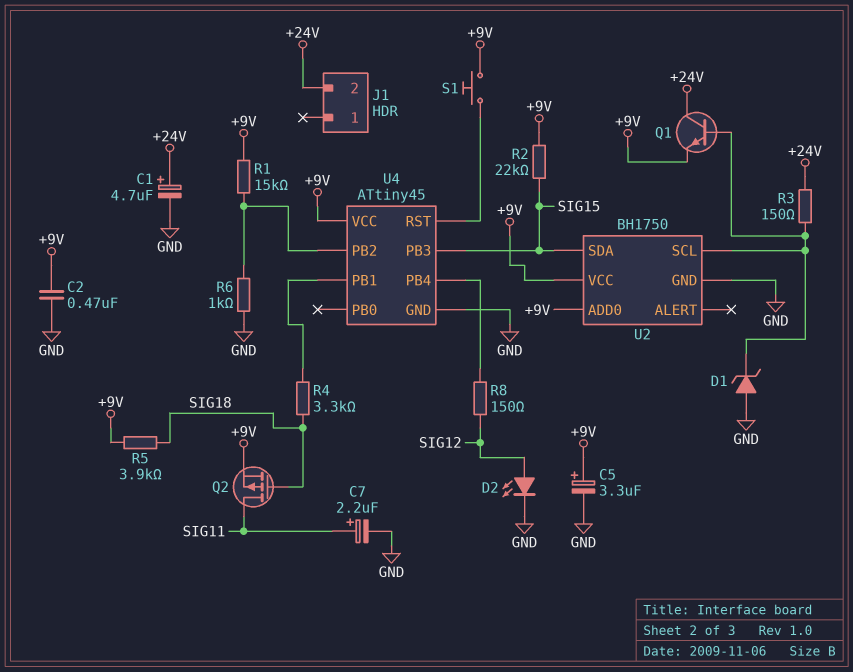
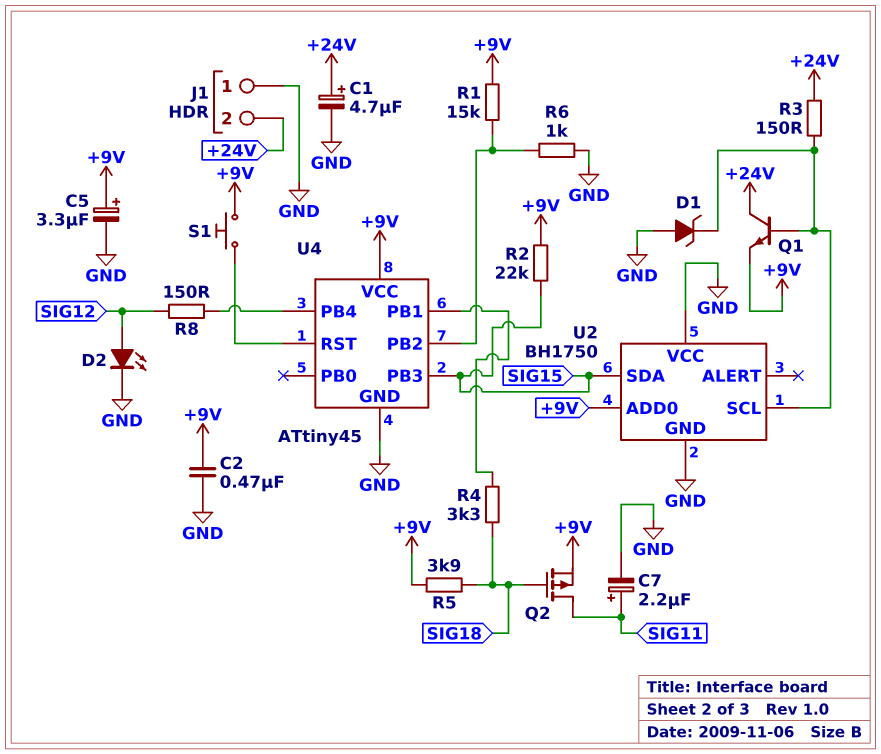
J1 pin 1: none -> GND
U2 pin VCC: +9V -> GND

